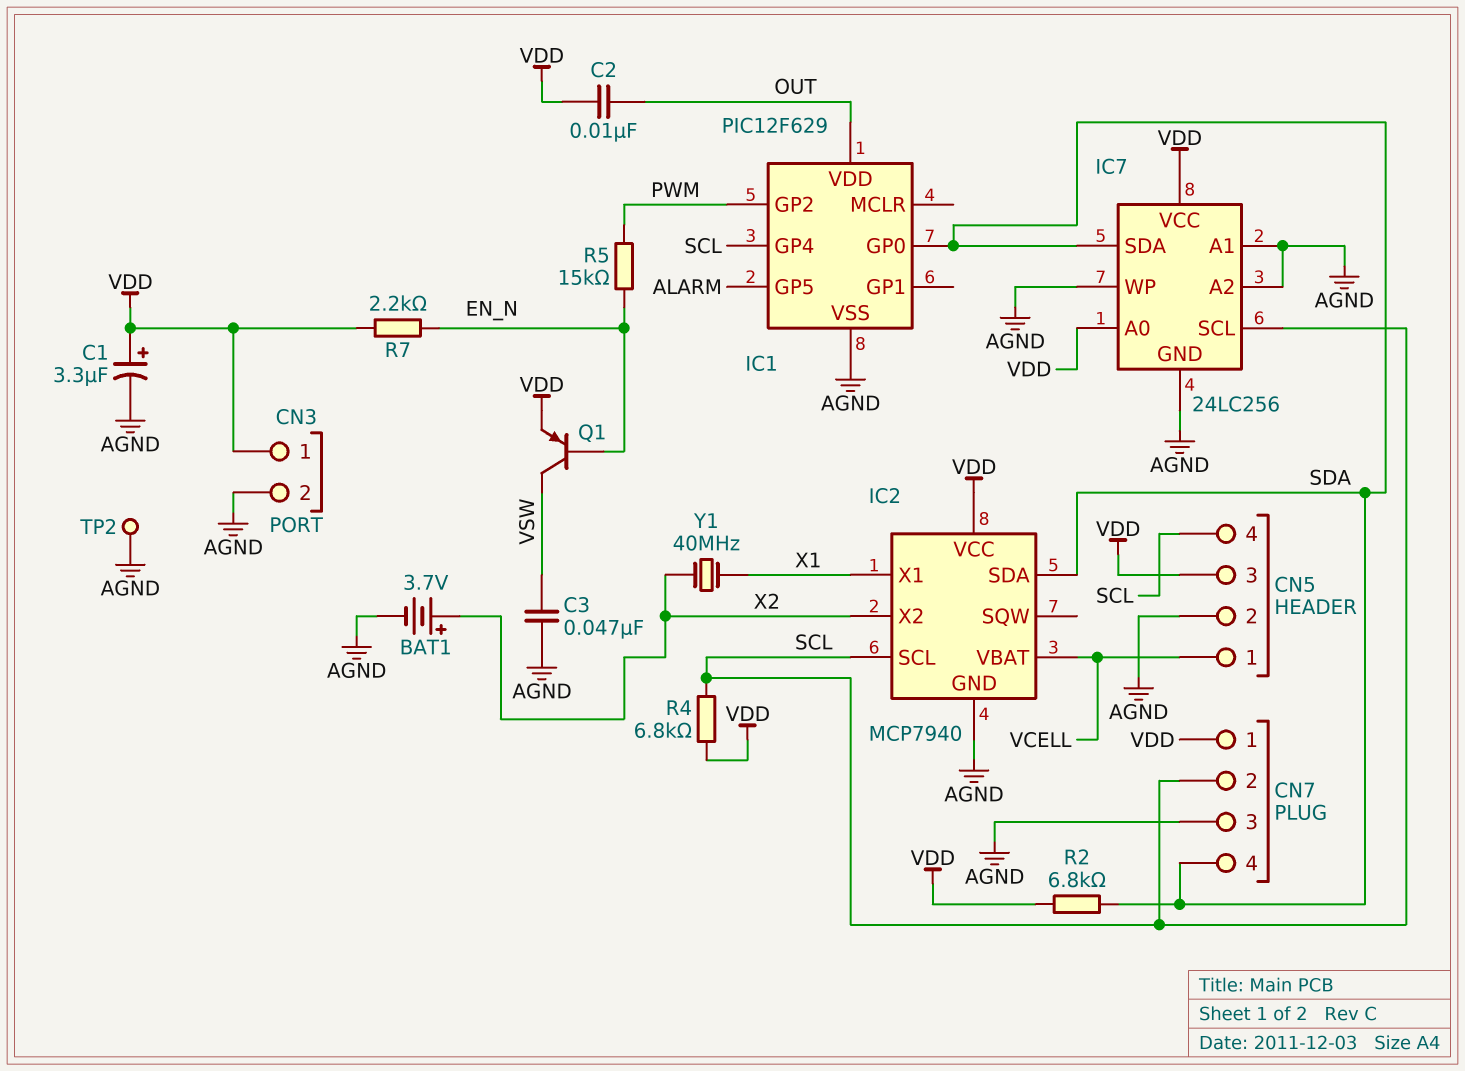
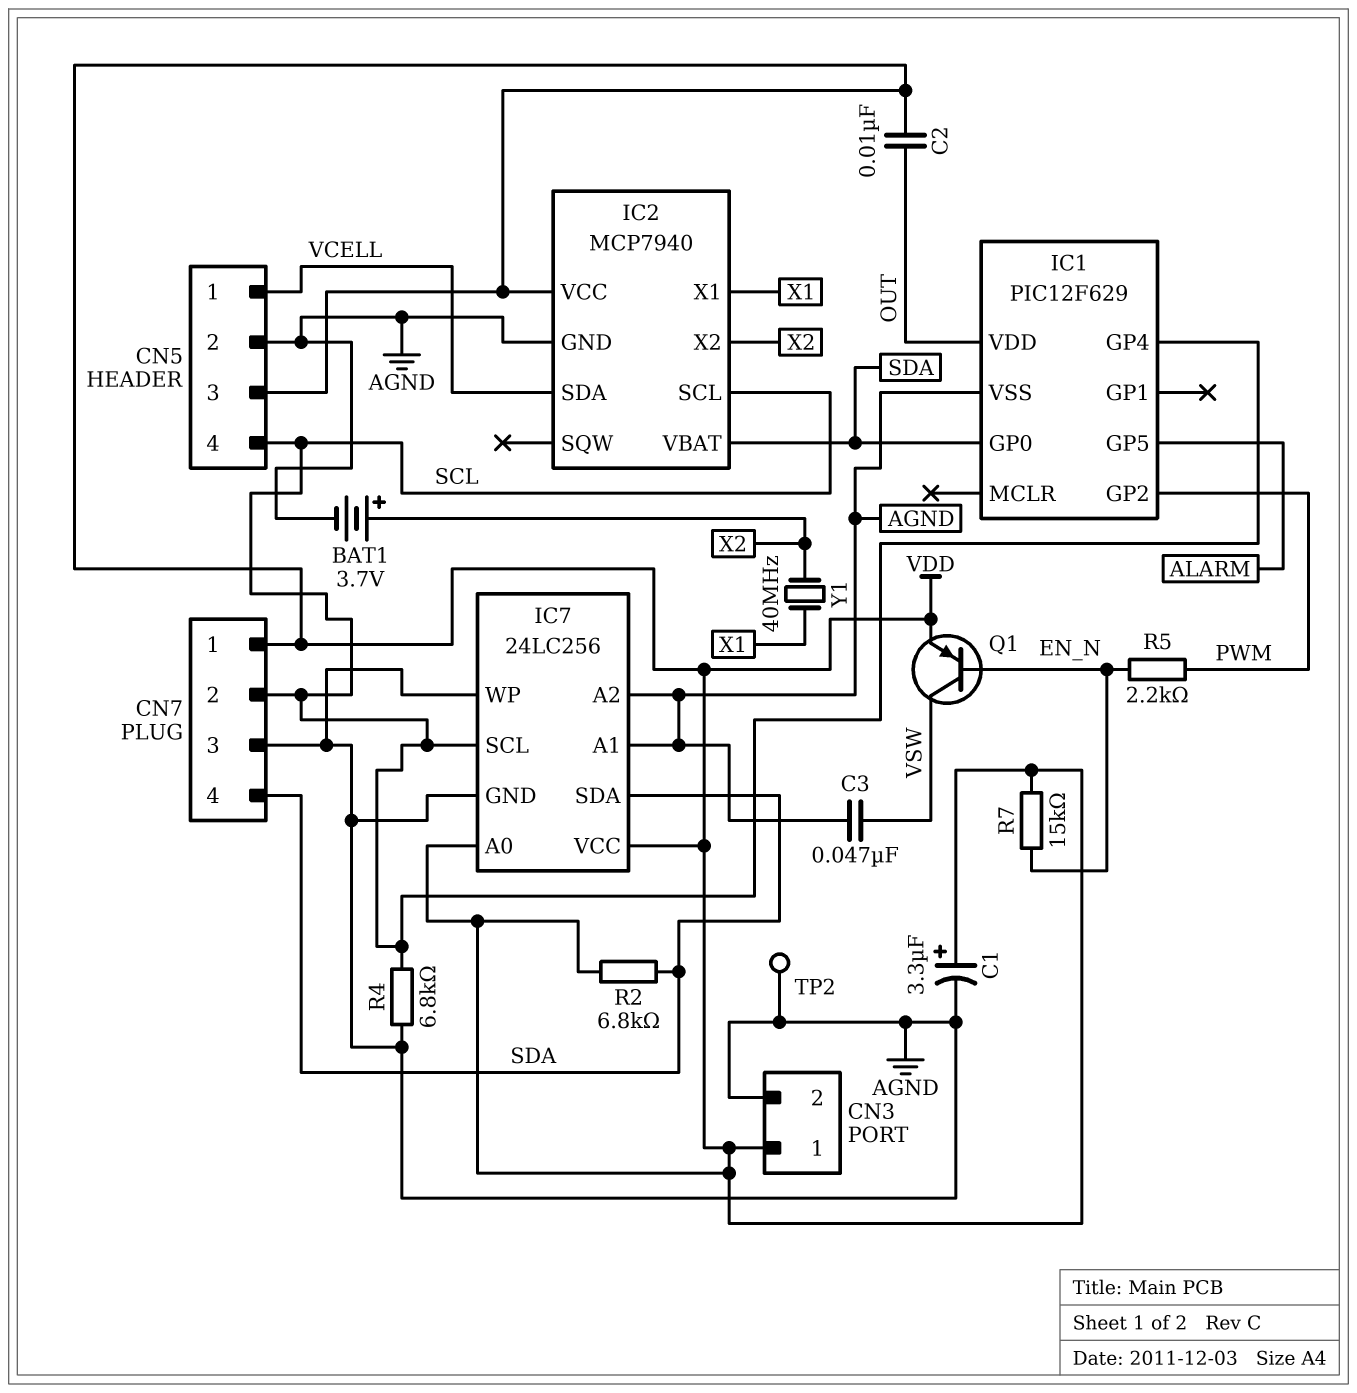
IC2 pin SDA: SDA -> VCELL
IC2 pin VBAT: VCELL -> SDA
R4: 6.8k (SCL, VDD) -> 6.8k (AGND, SCL)
R5: 15k (EN_N, PWM) -> 2.2k (EN_N, PWM)
R7: 2.2k (EN_N, VDD) -> 15k (EN_N, VDD)

